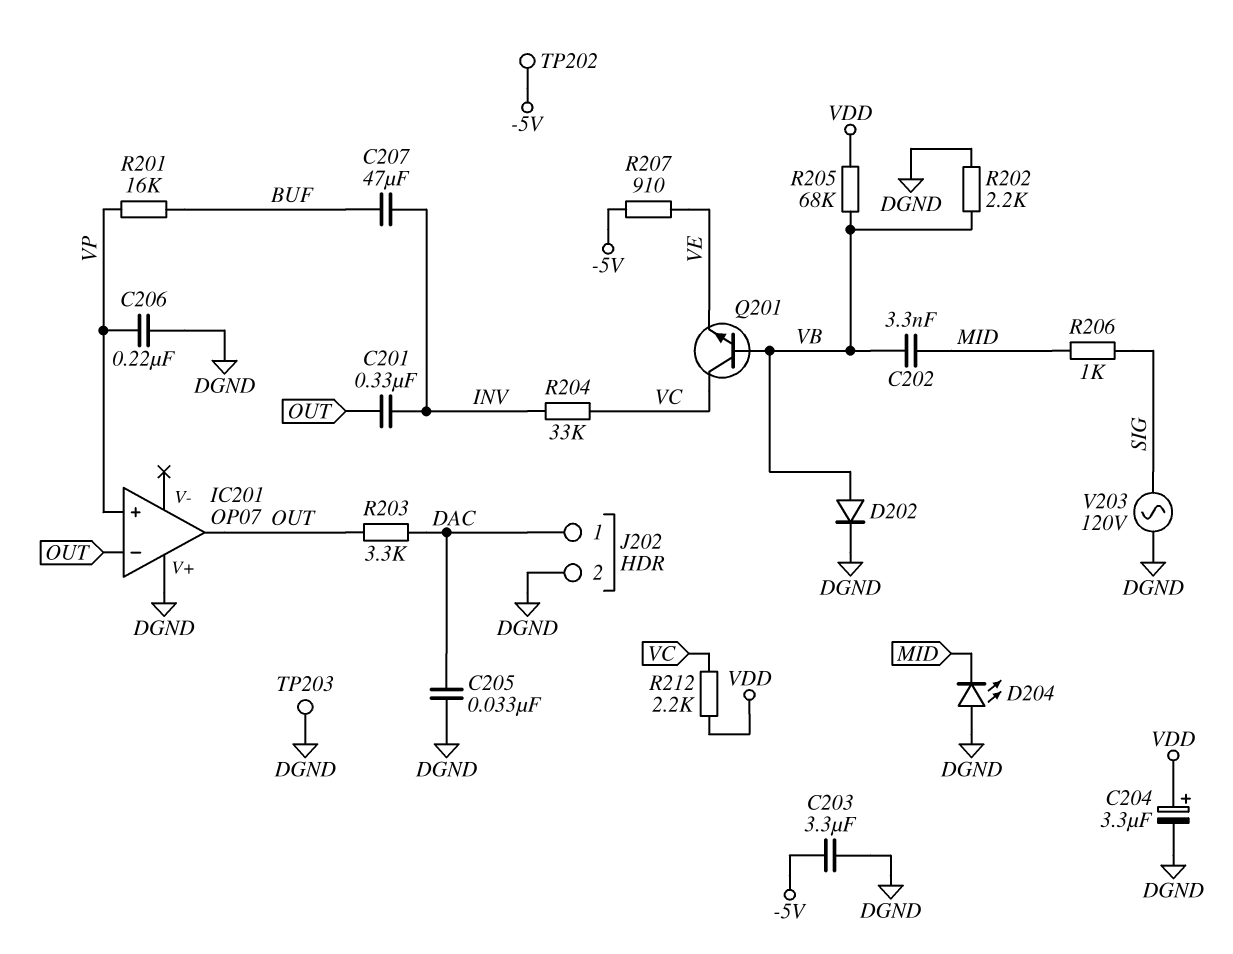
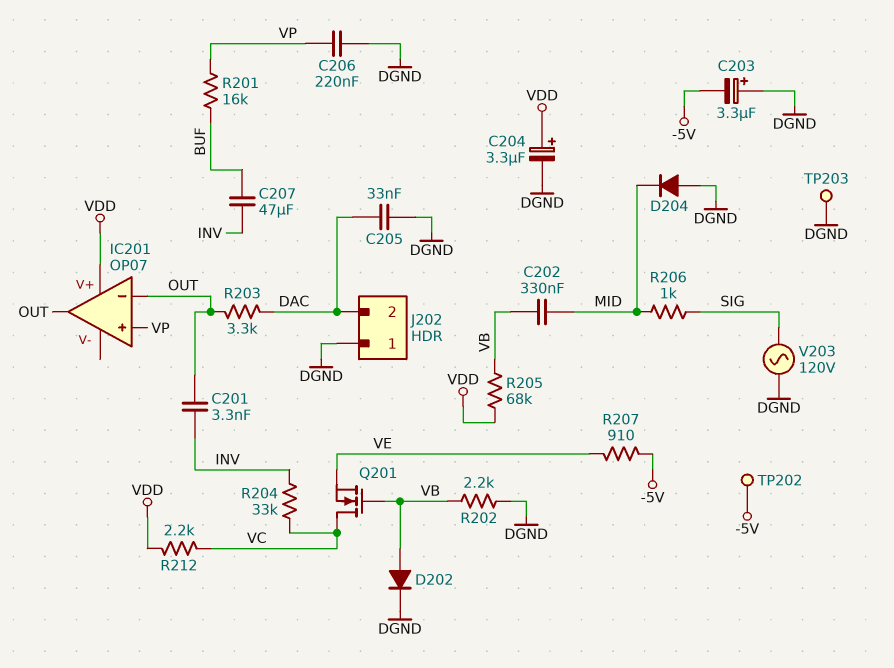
C201: 330nF (INV, OUT) -> 3.3nF (INV, OUT)
C202: 3.3nF (MID, VB) -> 330nF (MID, VB)
C203: 3.3uF (-5V, DGND) -> 3.3uF (plus DGND, minus -5V)
D204: LED (A DGND, K MID) -> diode (A DGND, K MID)
IC201 pin V+: DGND -> VDD
J202 pin 1: DAC -> DGND
J202 pin 2: DGND -> DAC
Q201: NPN (B VB, C VC, E VE) -> NMOS (G VB, D VC, S VE)

